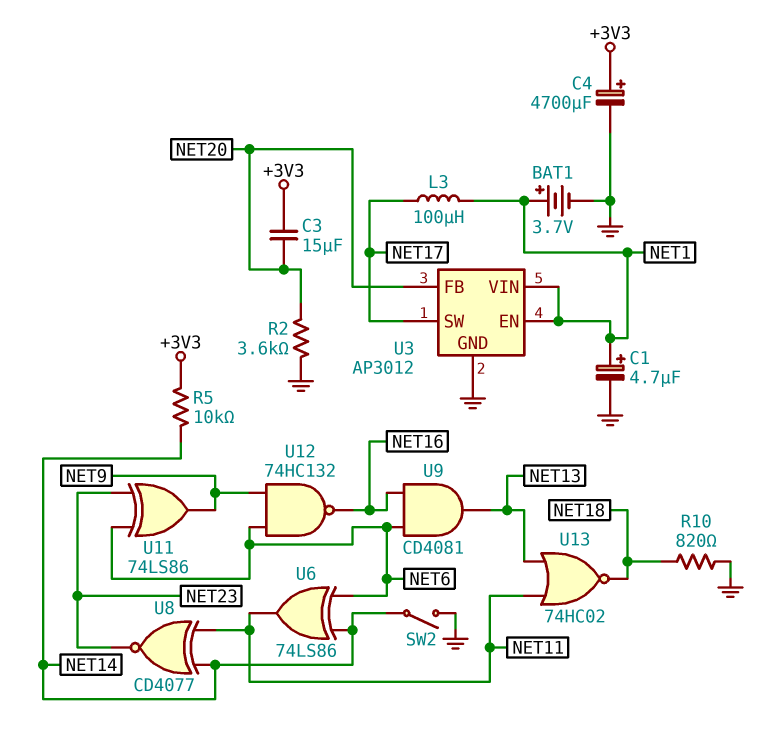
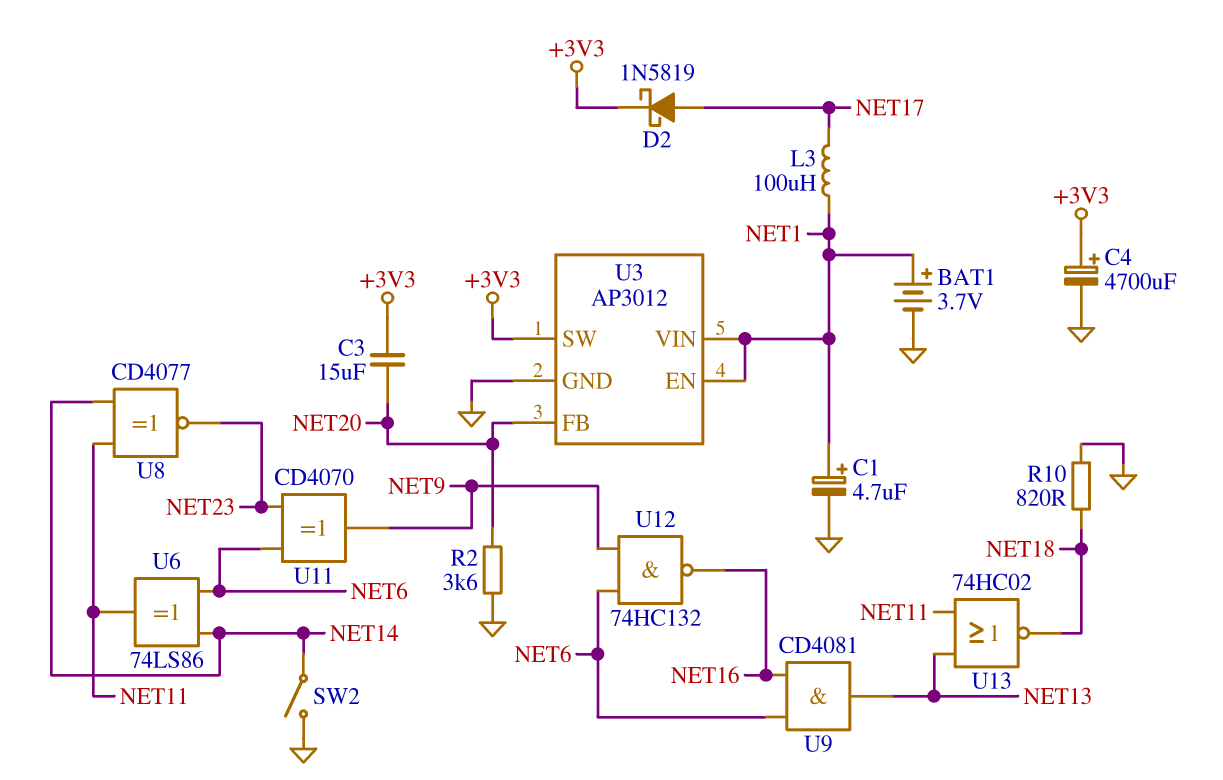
D2: none -> schottky 1N5819 (A NET17, K +3V3)
R5: 10k (+3V3, NET14) -> none
U3 pin SW: NET17 -> +3V3
U11: XOR 74LS86 (in NET6, in NET23, out NET9) -> XOR CD4070 (in NET6, in NET23, out NET9)

